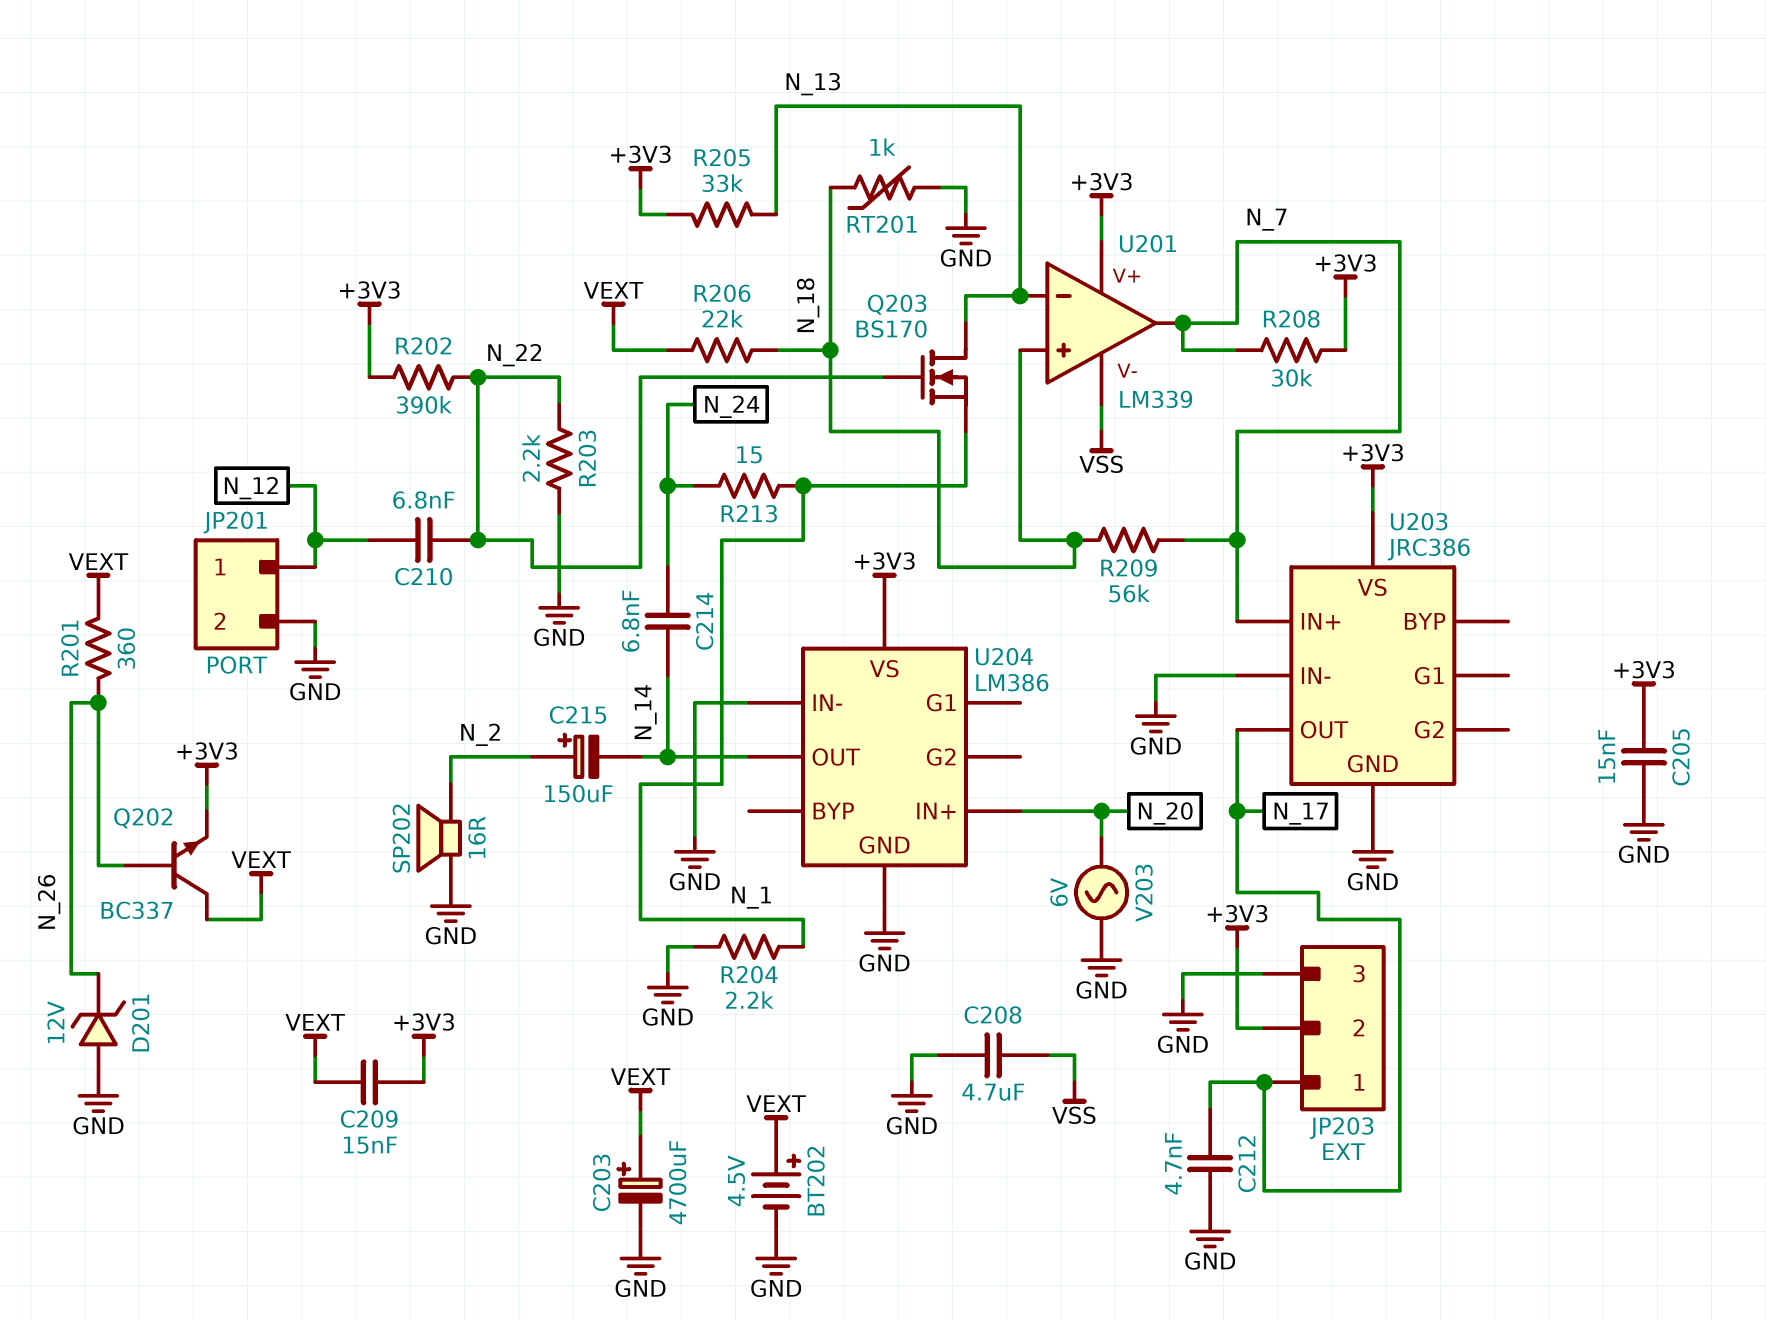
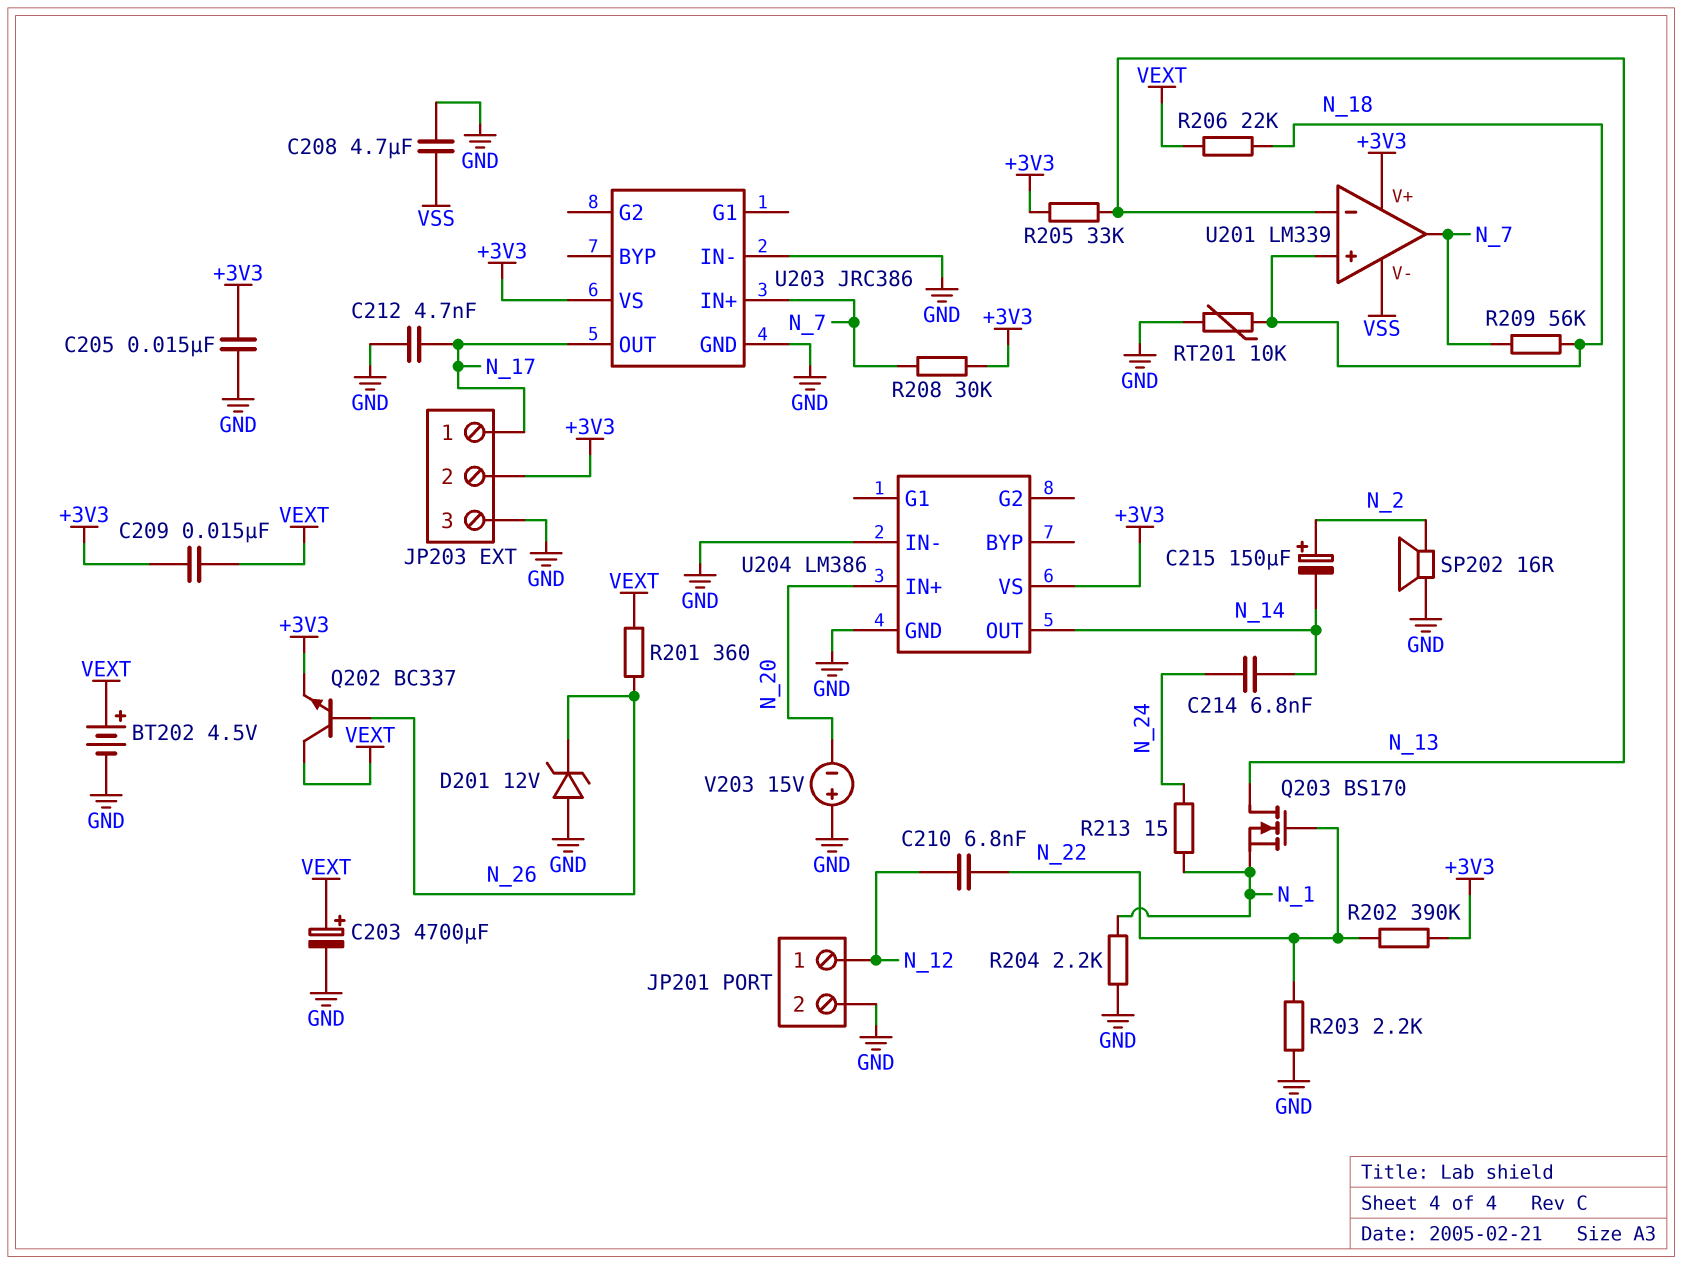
RT201: 1k (GND, N_18) -> 10k (GND, N_18)
V203: AC 6V (GND, N_20) -> 15V (plus GND, minus N_20)

